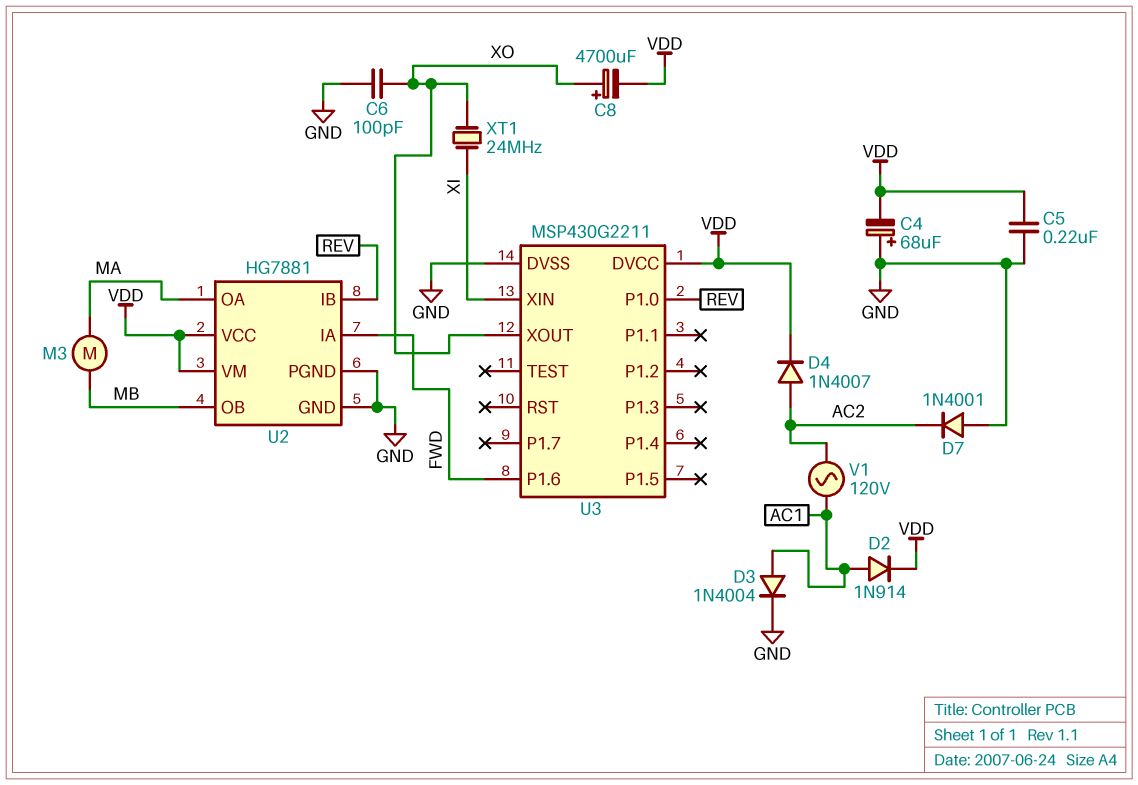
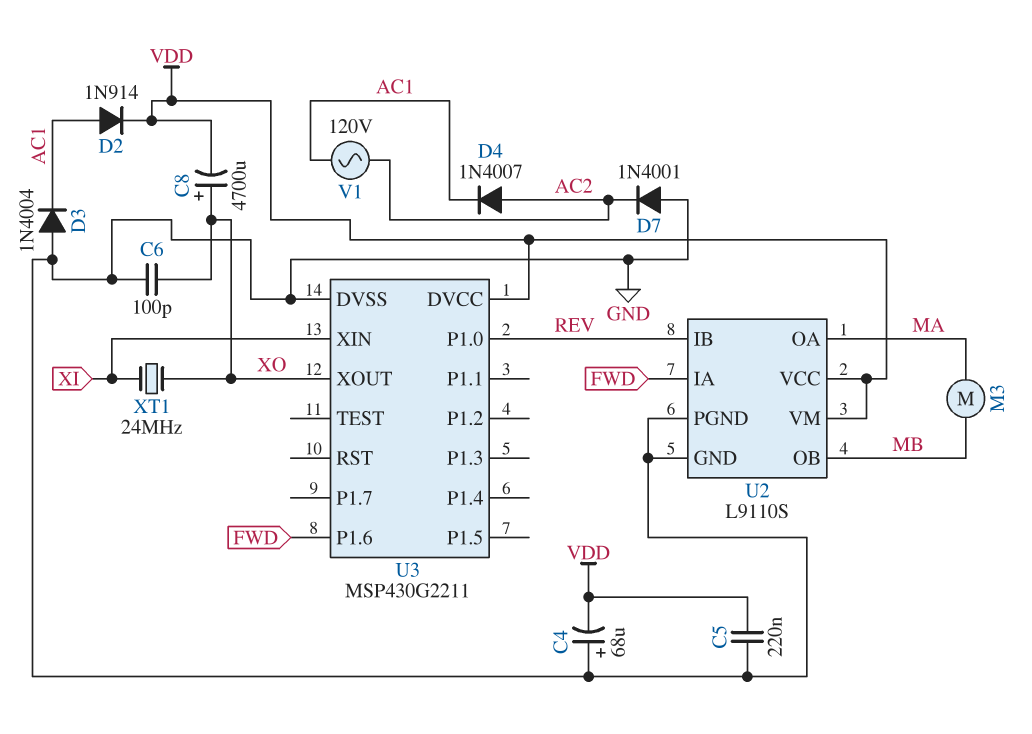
D3: diode 1N4004 (A AC1, K GND) -> diode 1N4004 (A GND, K AC1)
D4: diode 1N4007 (A AC2, K VDD) -> diode 1N4007 (A AC2, K AC1)
U2: HG7881 -> L9110S

